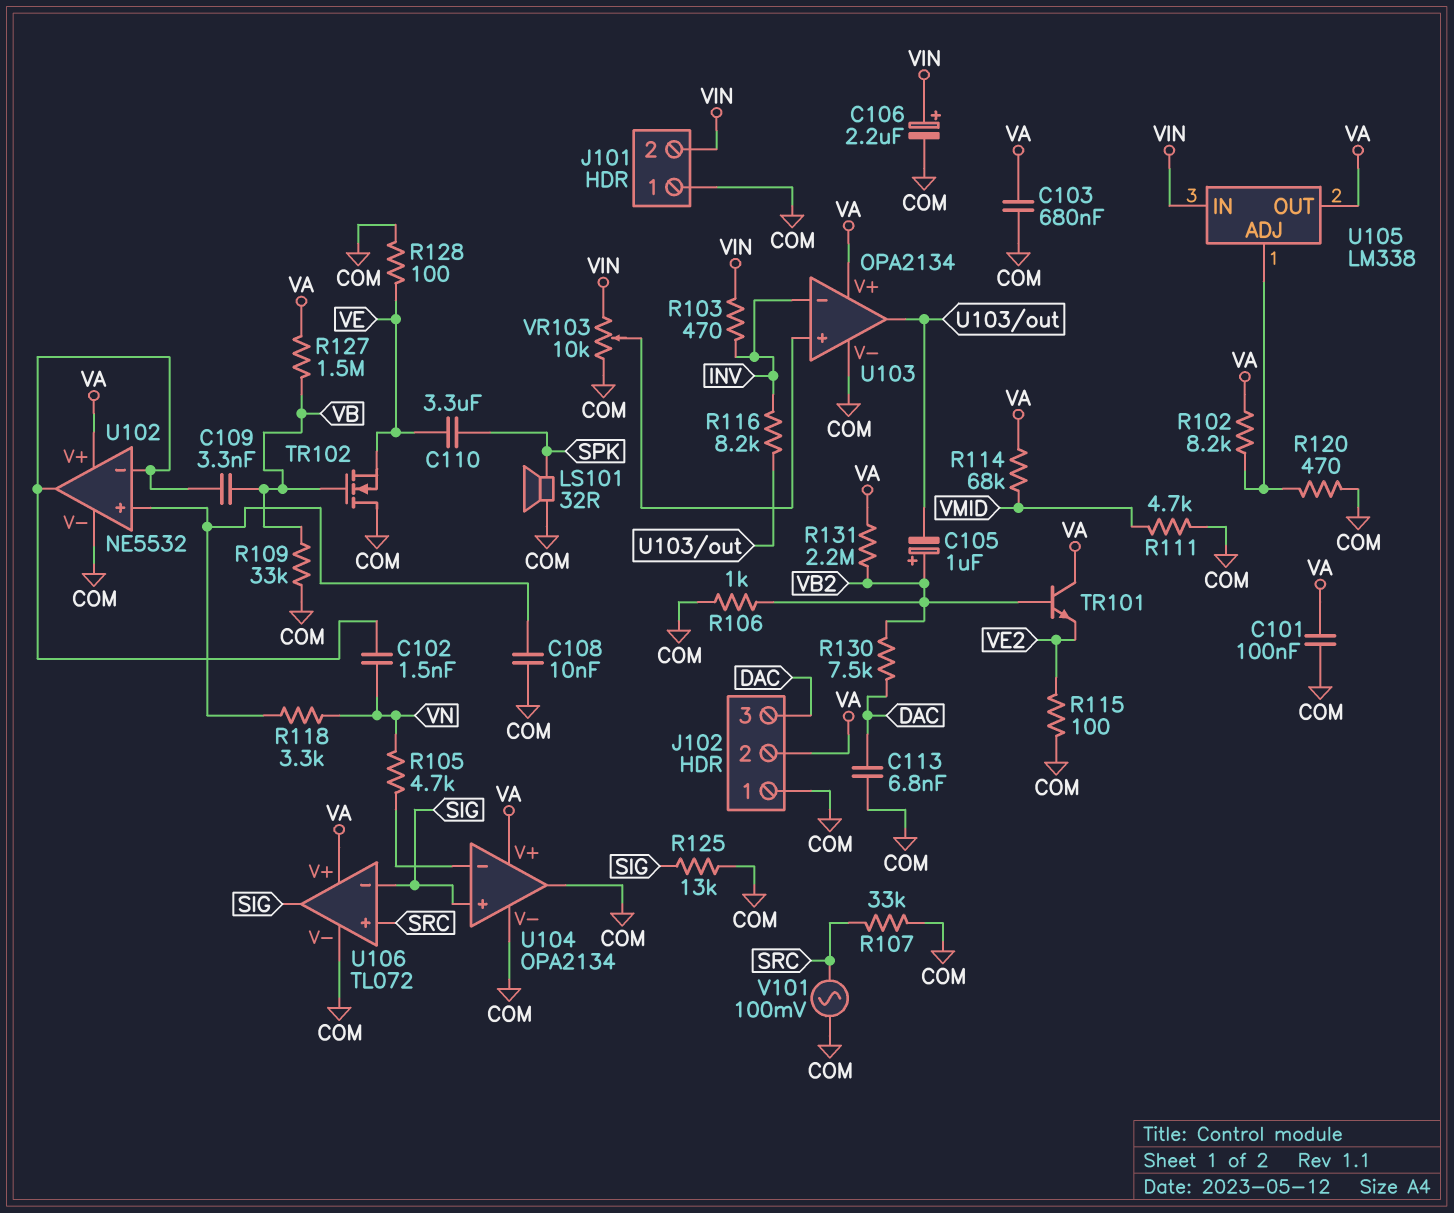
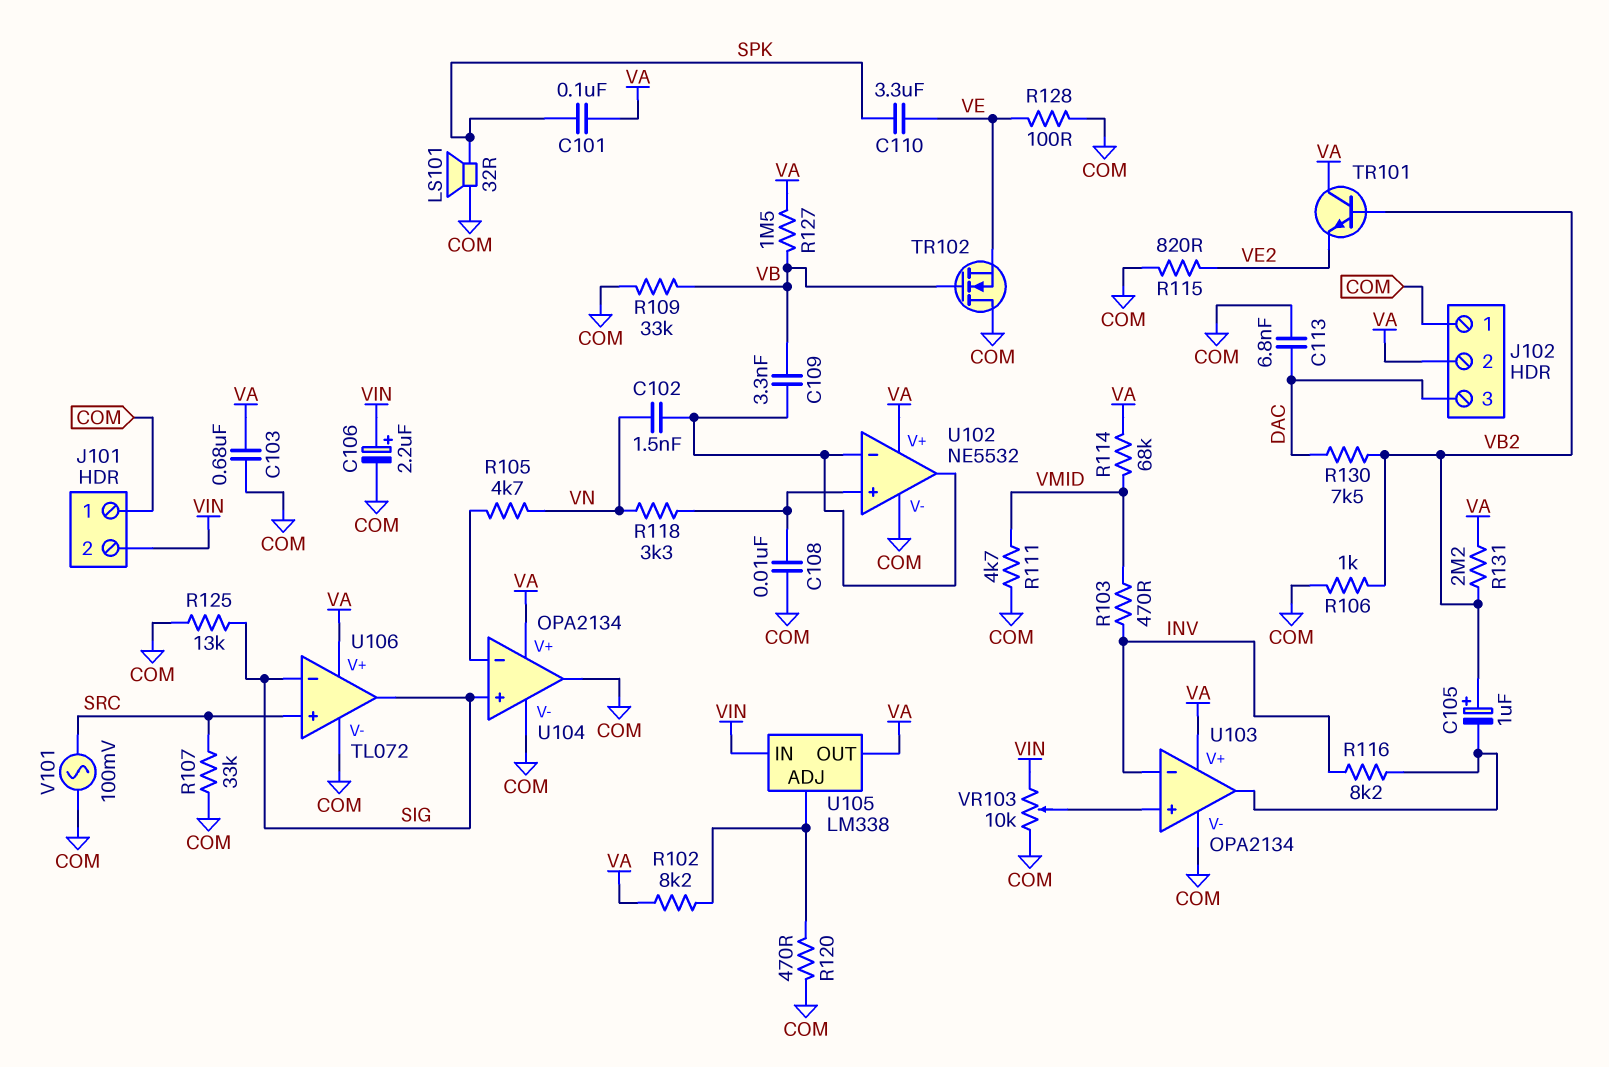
C101: 100nF (COM, VA) -> 100nF (SPK, VA)
R103: 470 (INV, VIN) -> 470 (INV, VMID)
R115: 100 (COM, VE2) -> 820 (COM, VE2)

